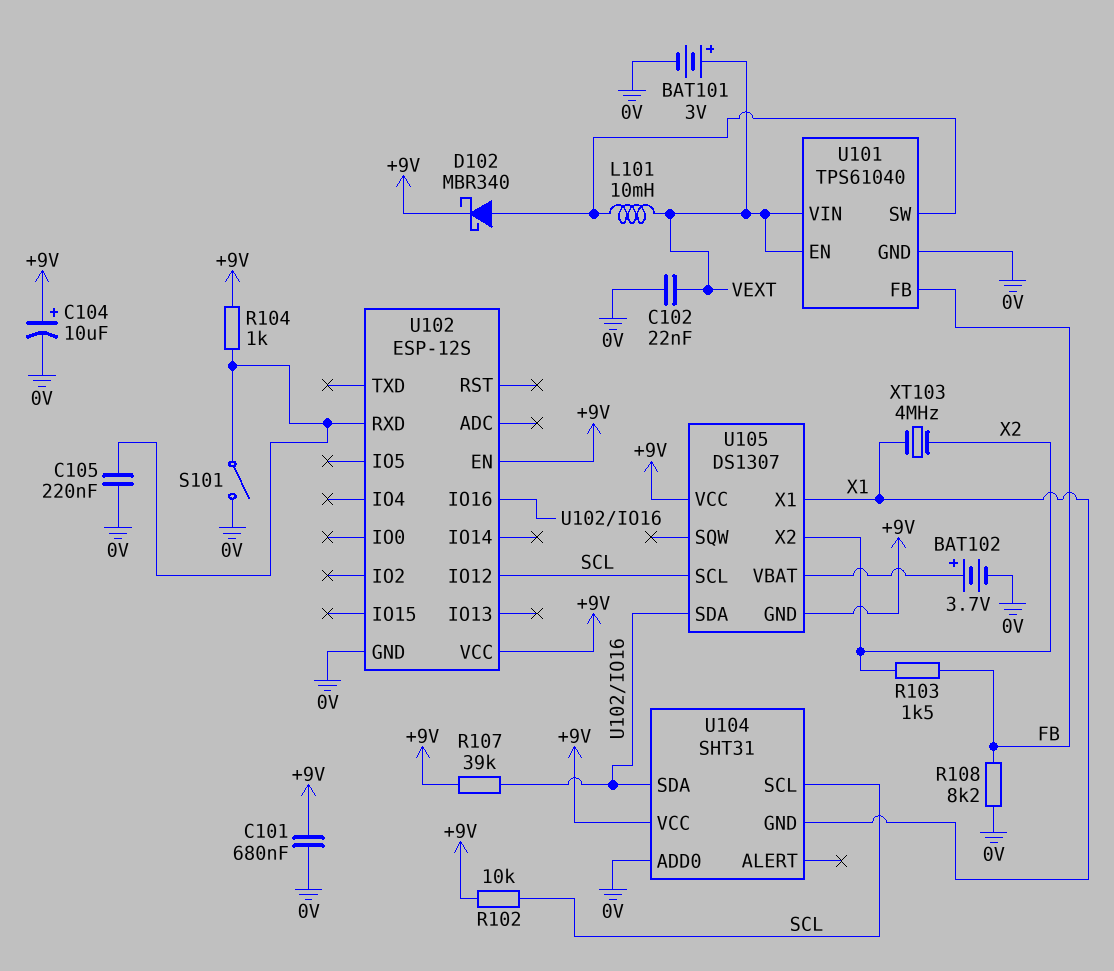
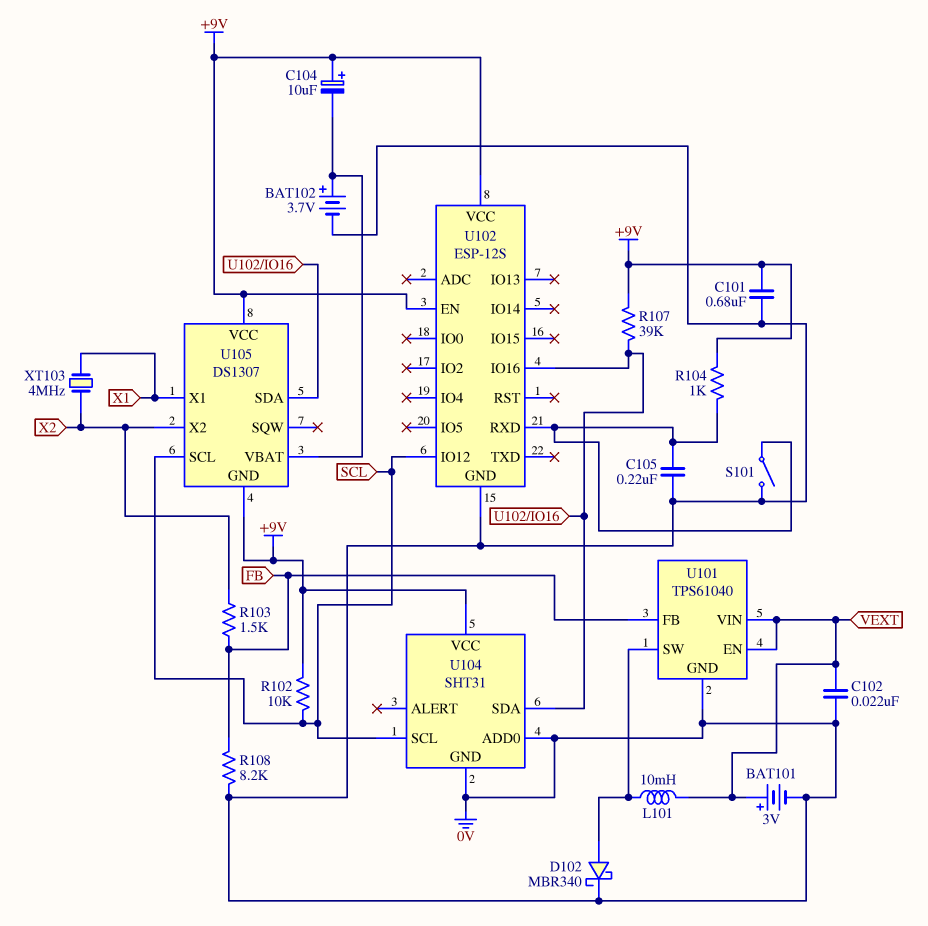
C104: 10uF (plus +9V, minus 0V) -> 10uF (plus +9V, minus U105/VBAT)
D102: schottky MBR340 (A U101/SW, K +9V) -> schottky MBR340 (A U101/SW, K 0V)
U104 pin GND: X1 -> 0V

